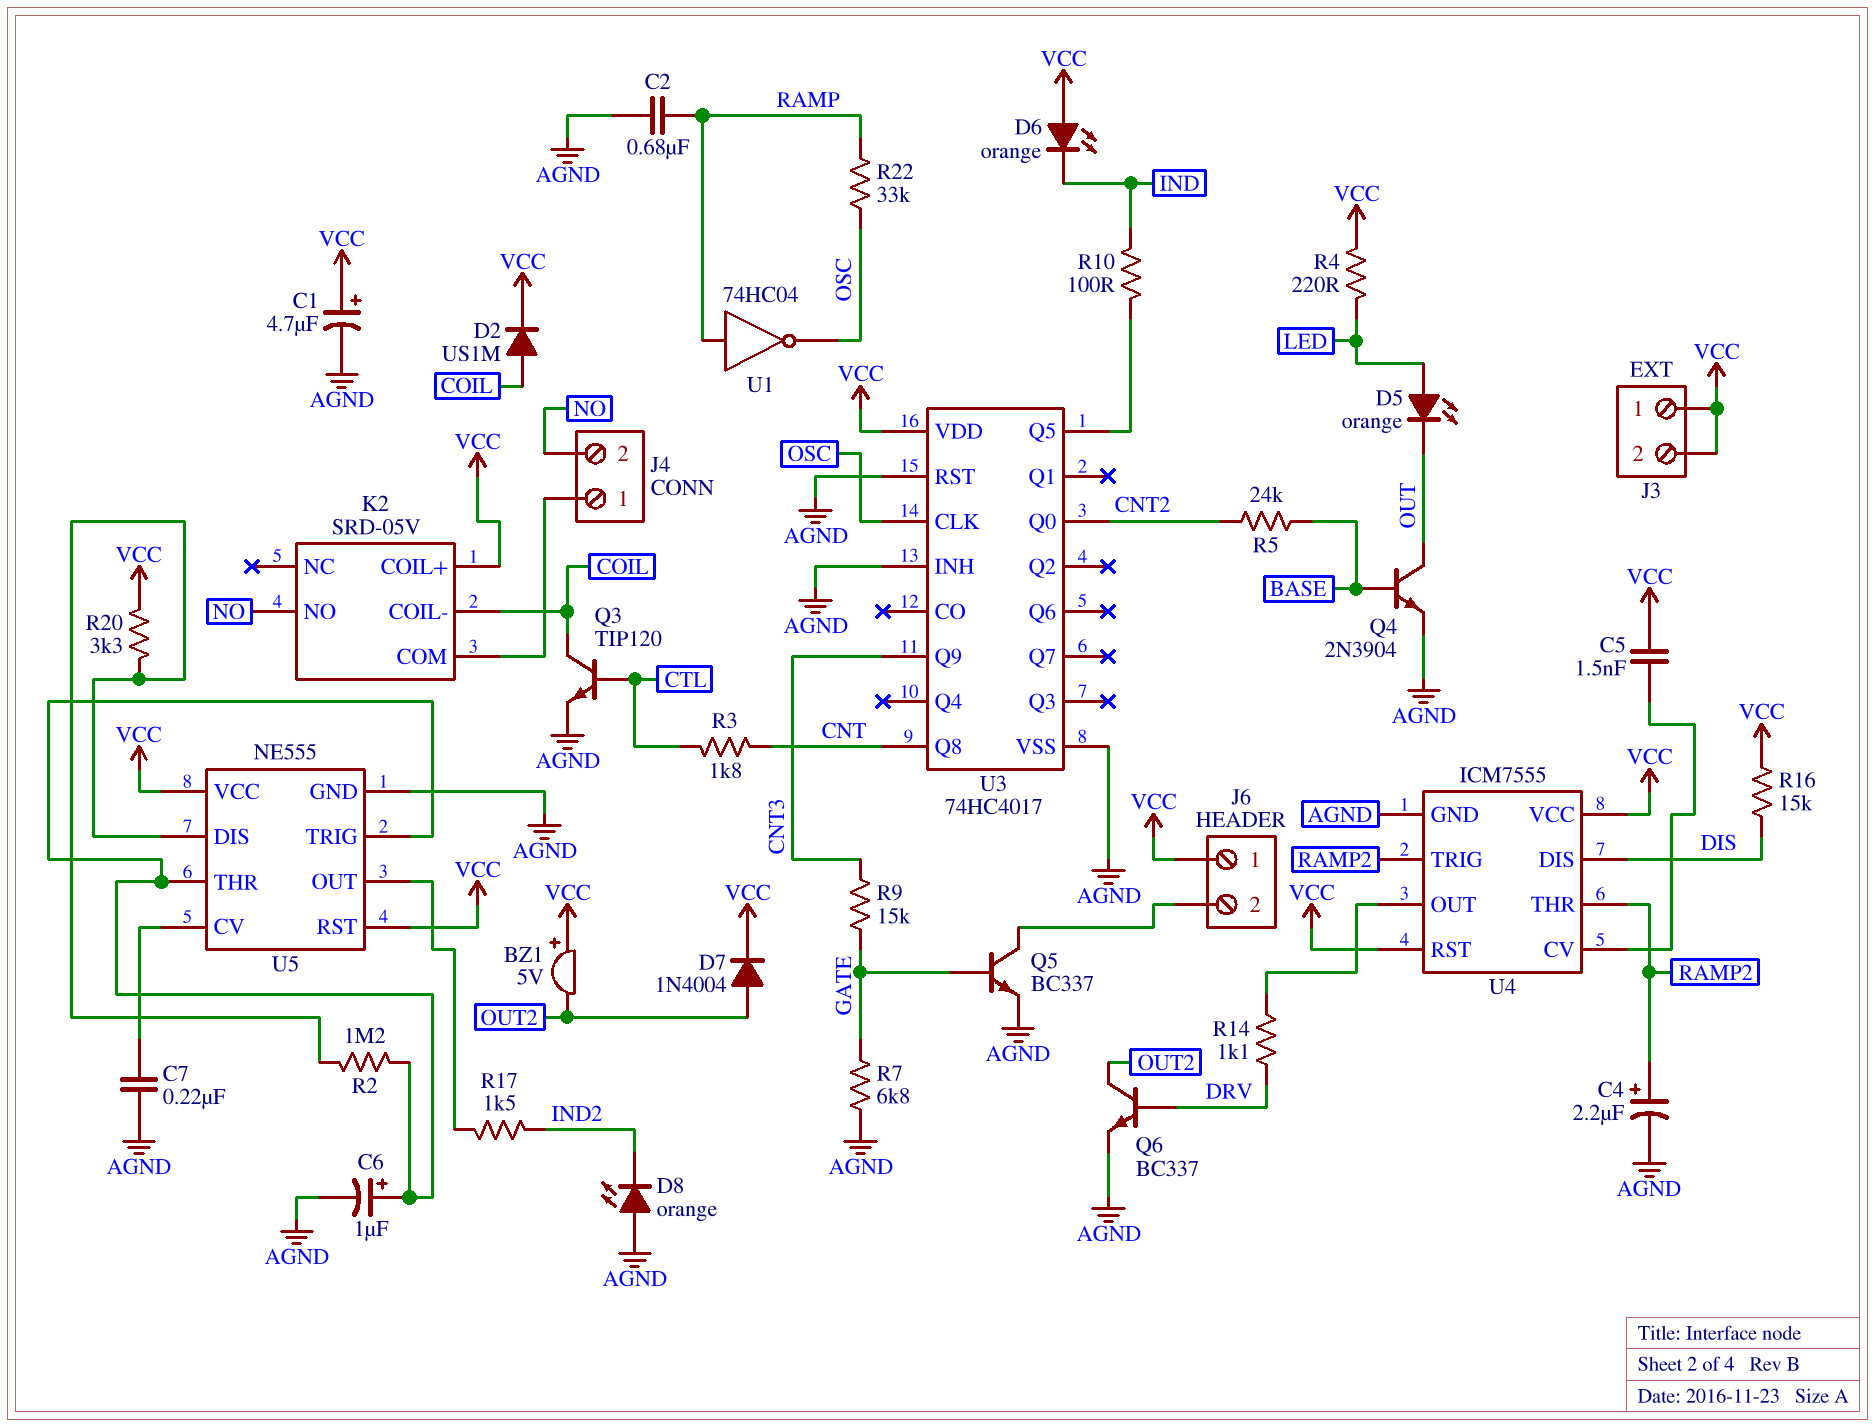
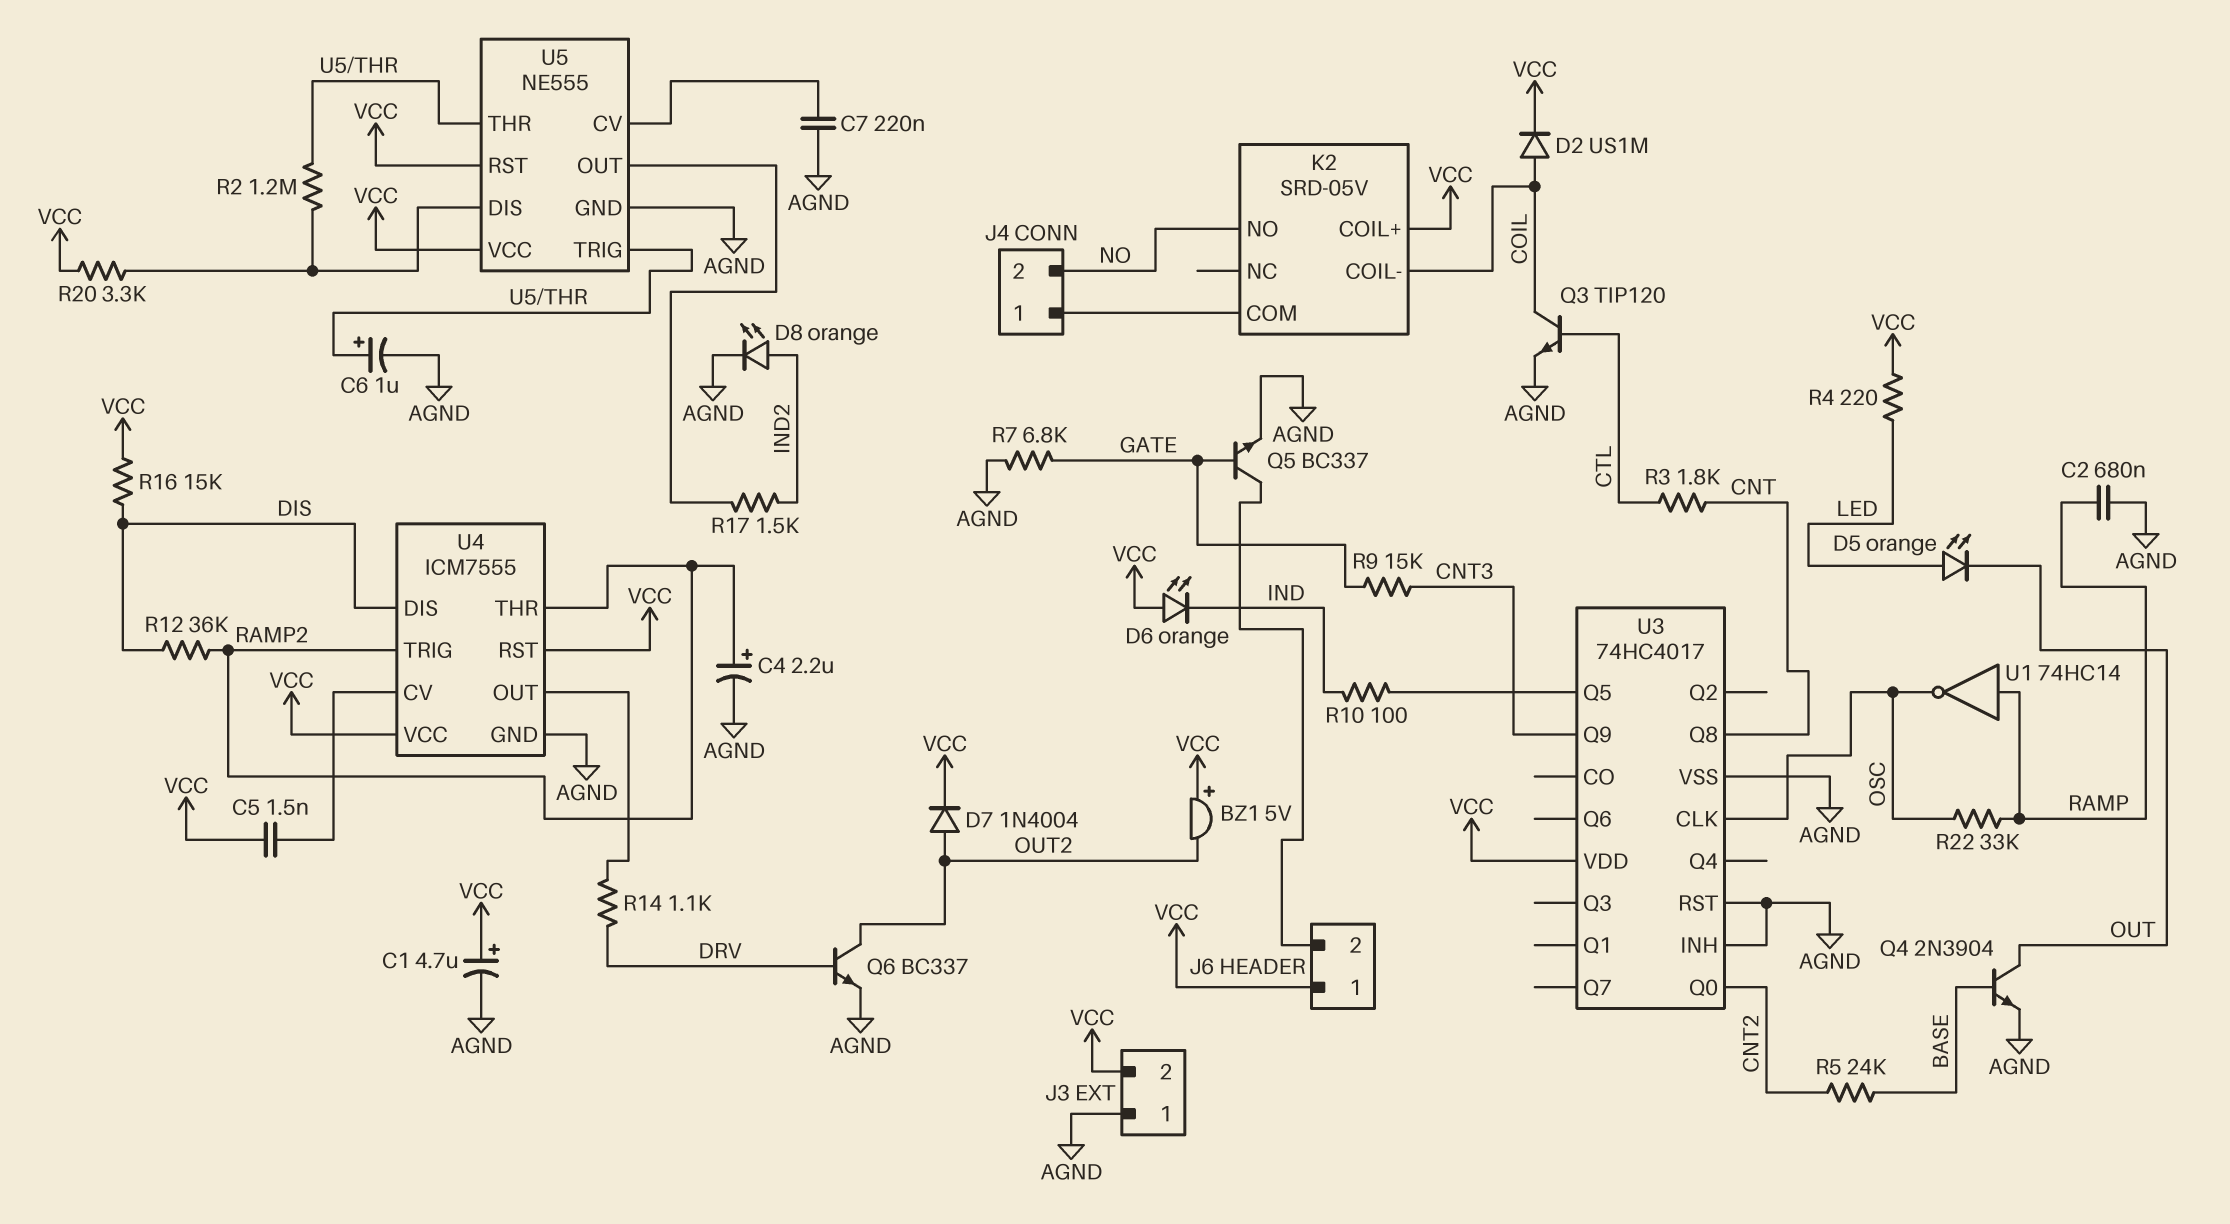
D8: LED orange (A AGND, K IND2) -> LED orange (A IND2, K AGND)
J3 pin 1: VCC -> AGND
R12: none -> 36k (DIS, RAMP2)
U1: NOT 74HC04 (in RAMP, out OSC) -> NOT 74HC14 (in RAMP, out OSC)

